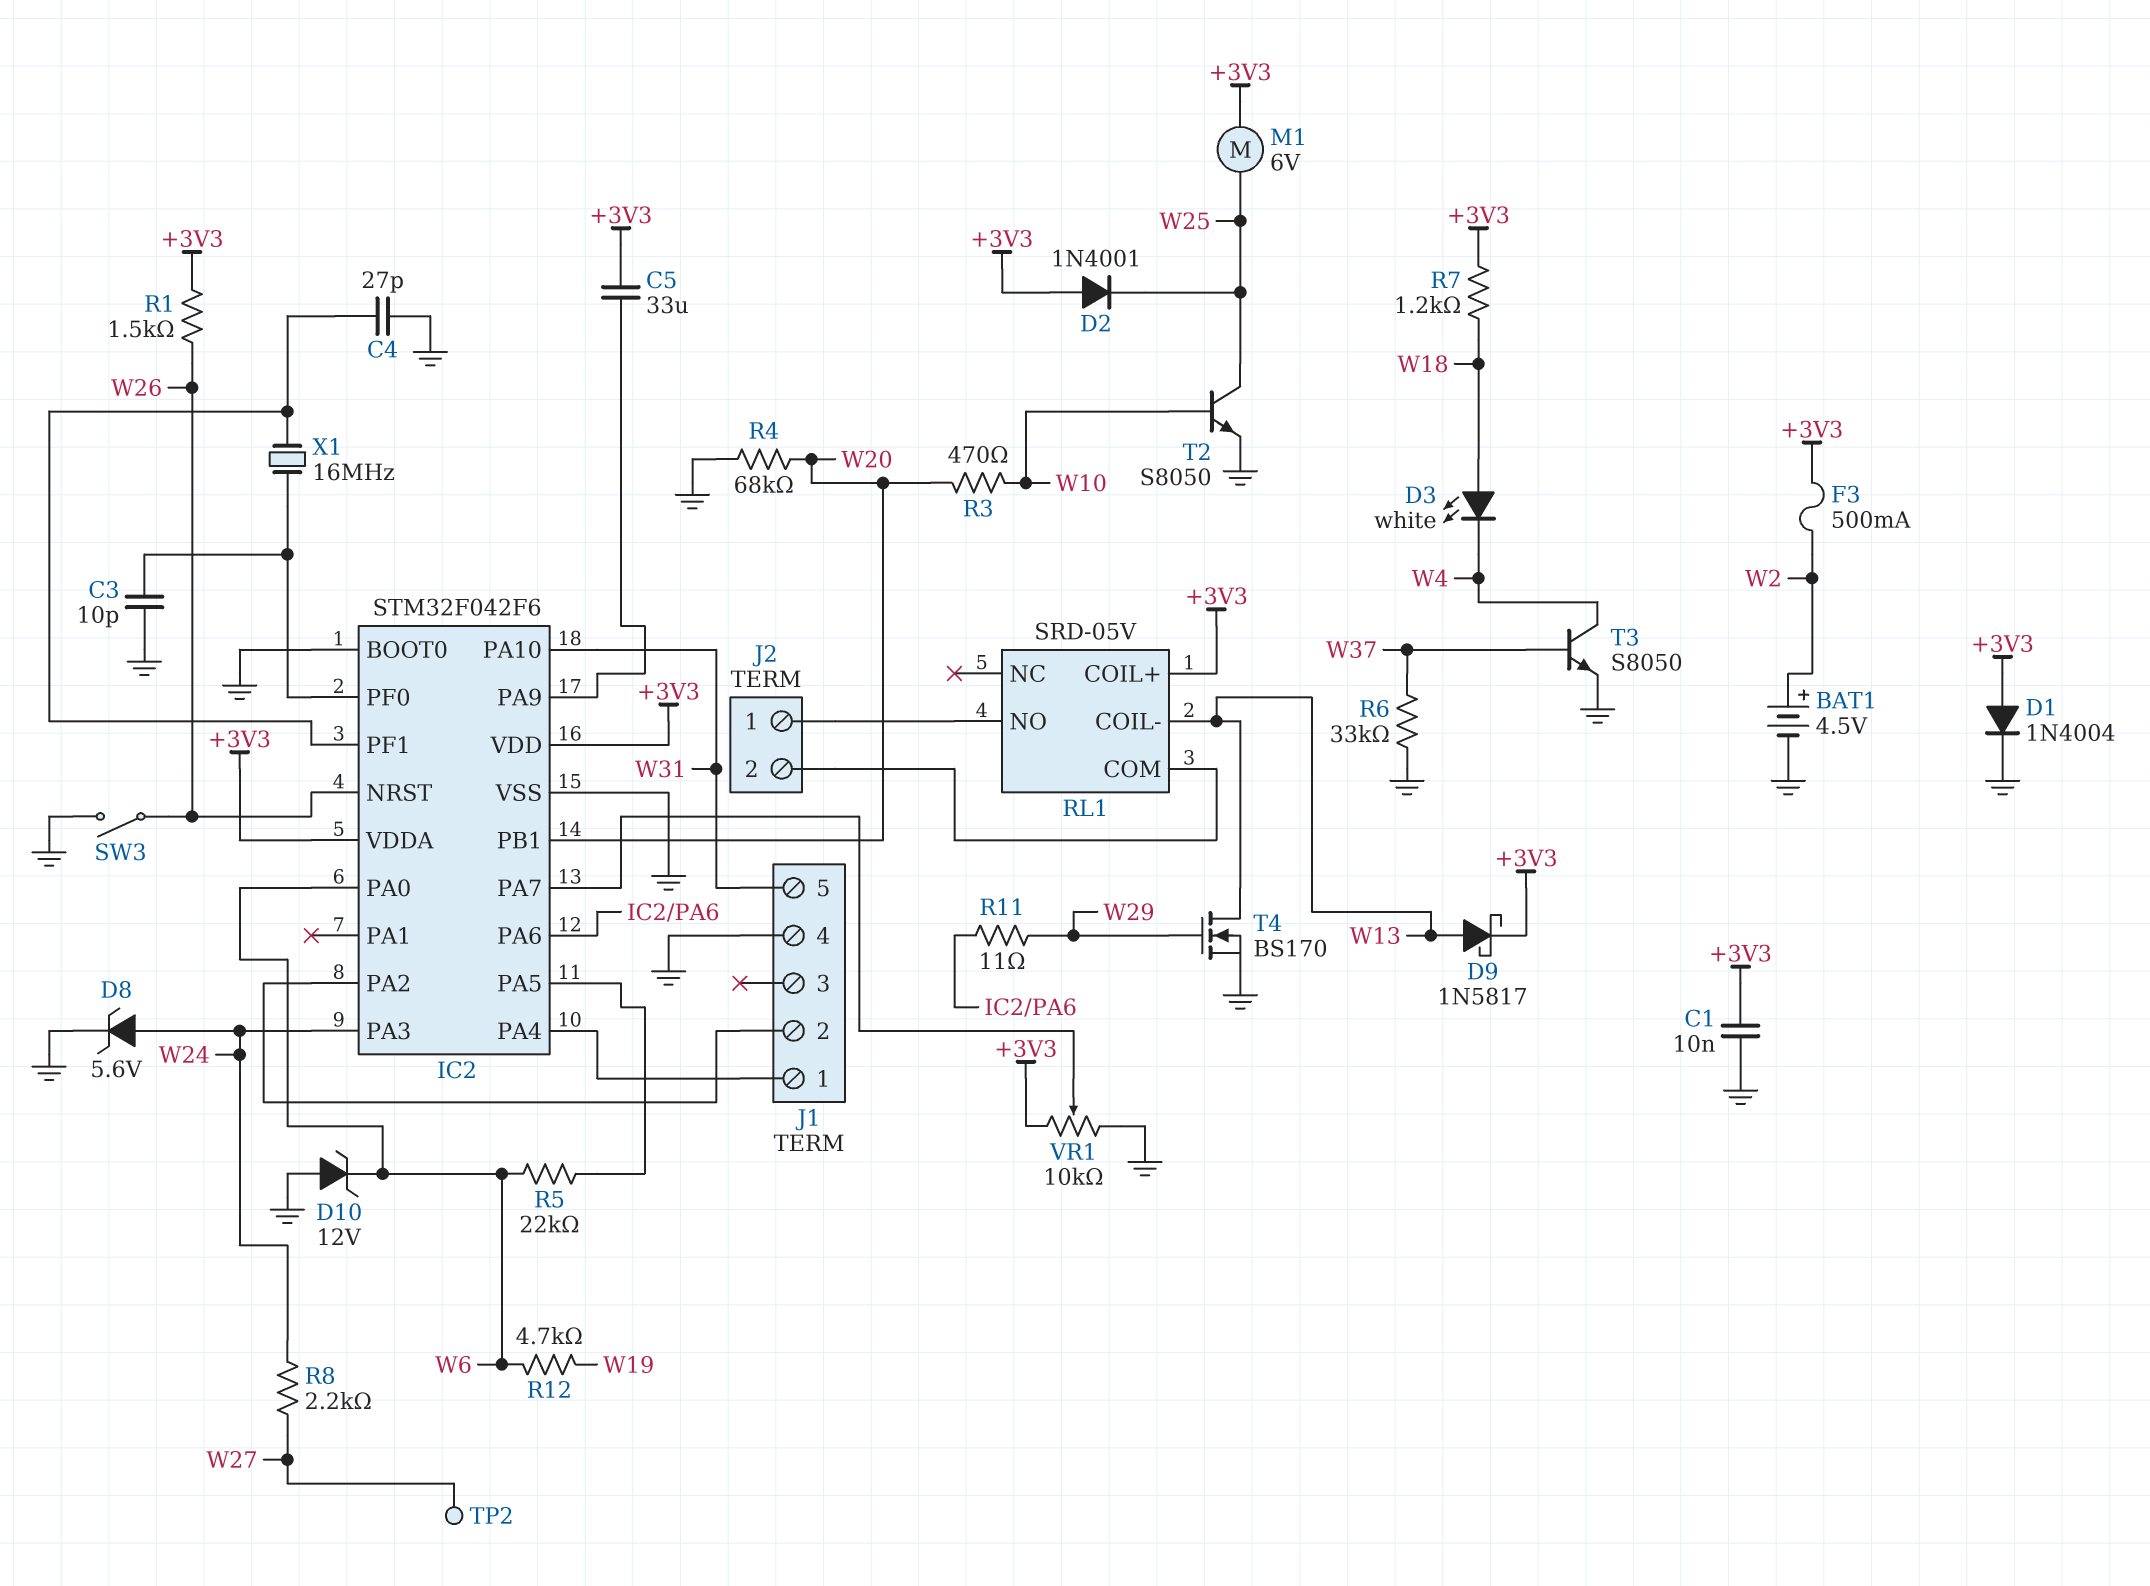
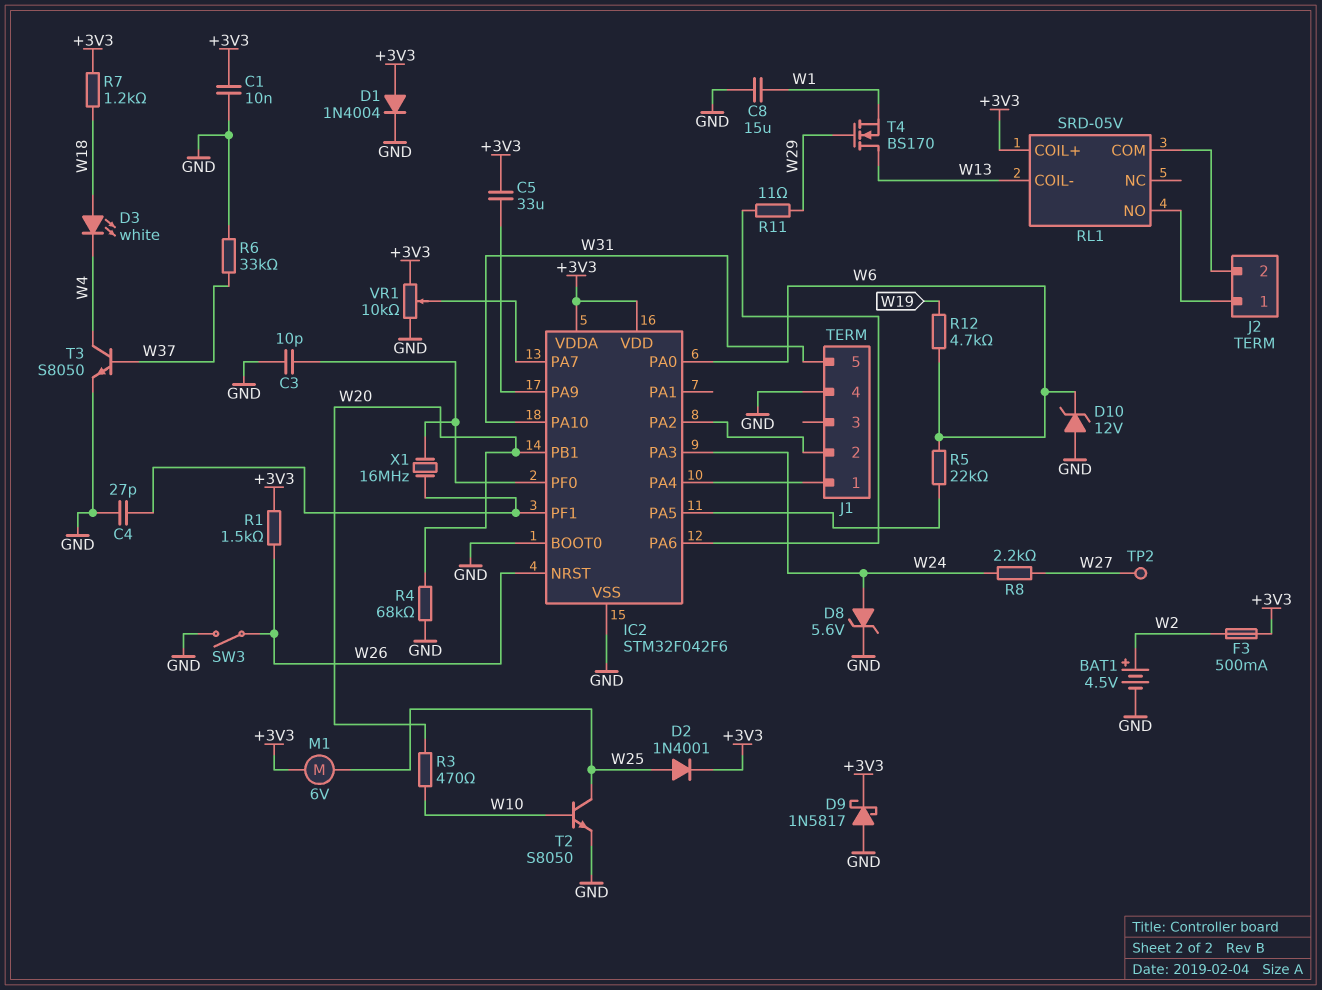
C8: none -> 15uF (GND, W1)
D2: diode 1N4001 (A +3V3, K W25) -> diode 1N4001 (A W25, K +3V3)
D9: schottky 1N5817 (A W13, K +3V3) -> schottky 1N5817 (A GND, K +3V3)
T4: NMOS BS170 (G W29, D W13, S GND) -> NMOS BS170 (G W29, D W13, S W1)

